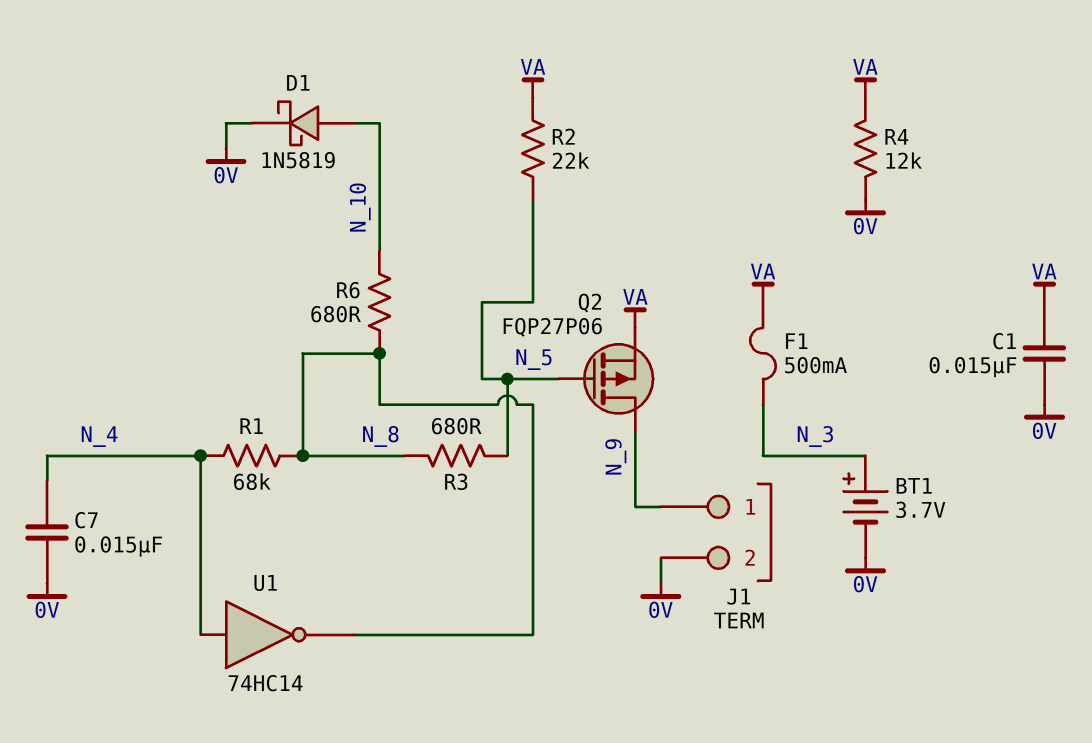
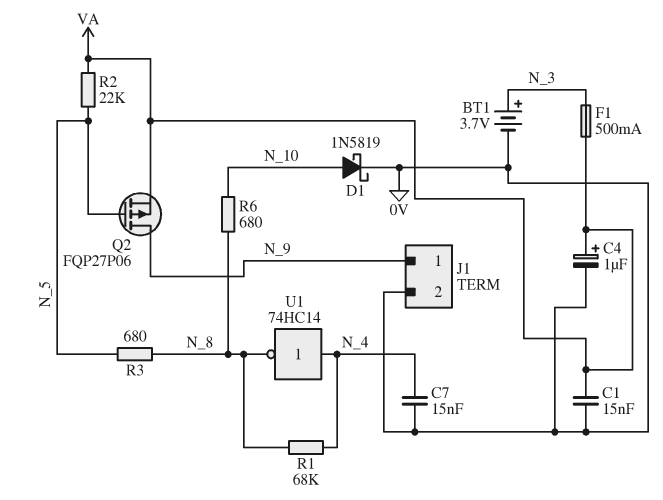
C4: none -> 1uF (plus VA, minus 0V)
R4: 12k (0V, VA) -> none

